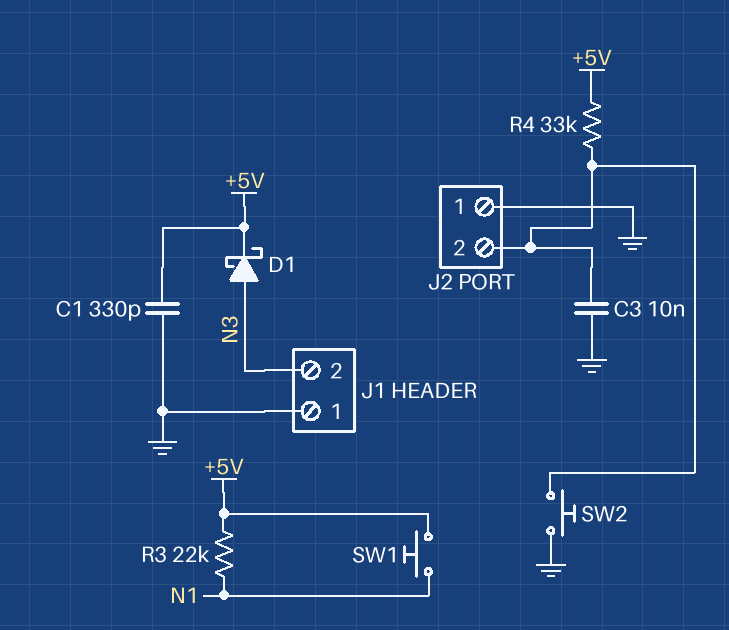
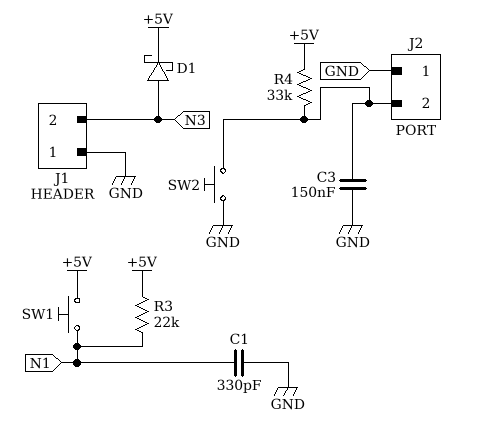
C1: 330pF (+5V, GND) -> 330pF (GND, N1)
C3: 10nF (GND, J2/2) -> 150nF (GND, J2/2)

